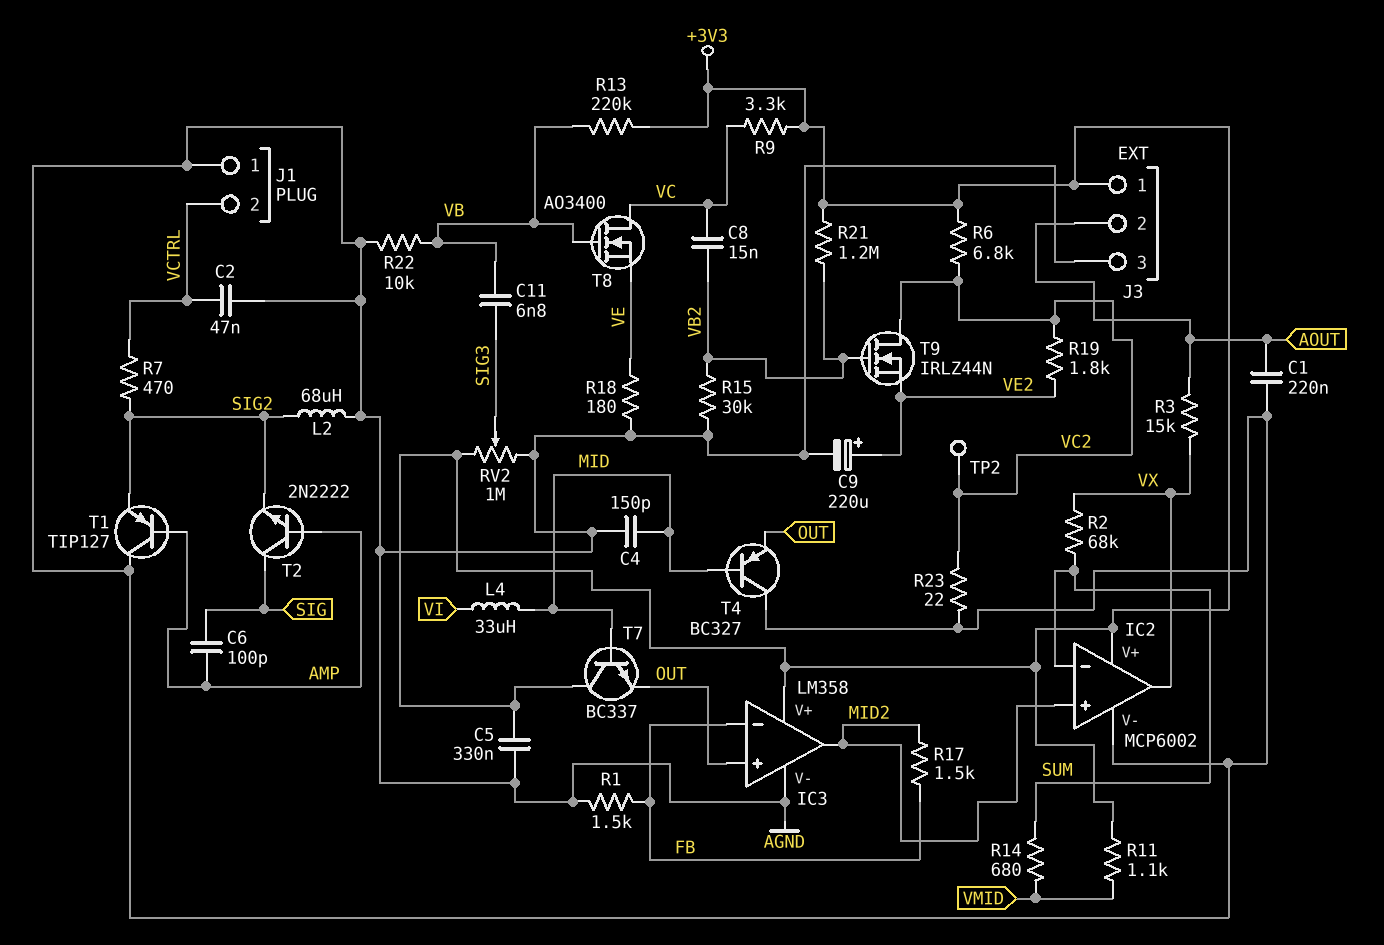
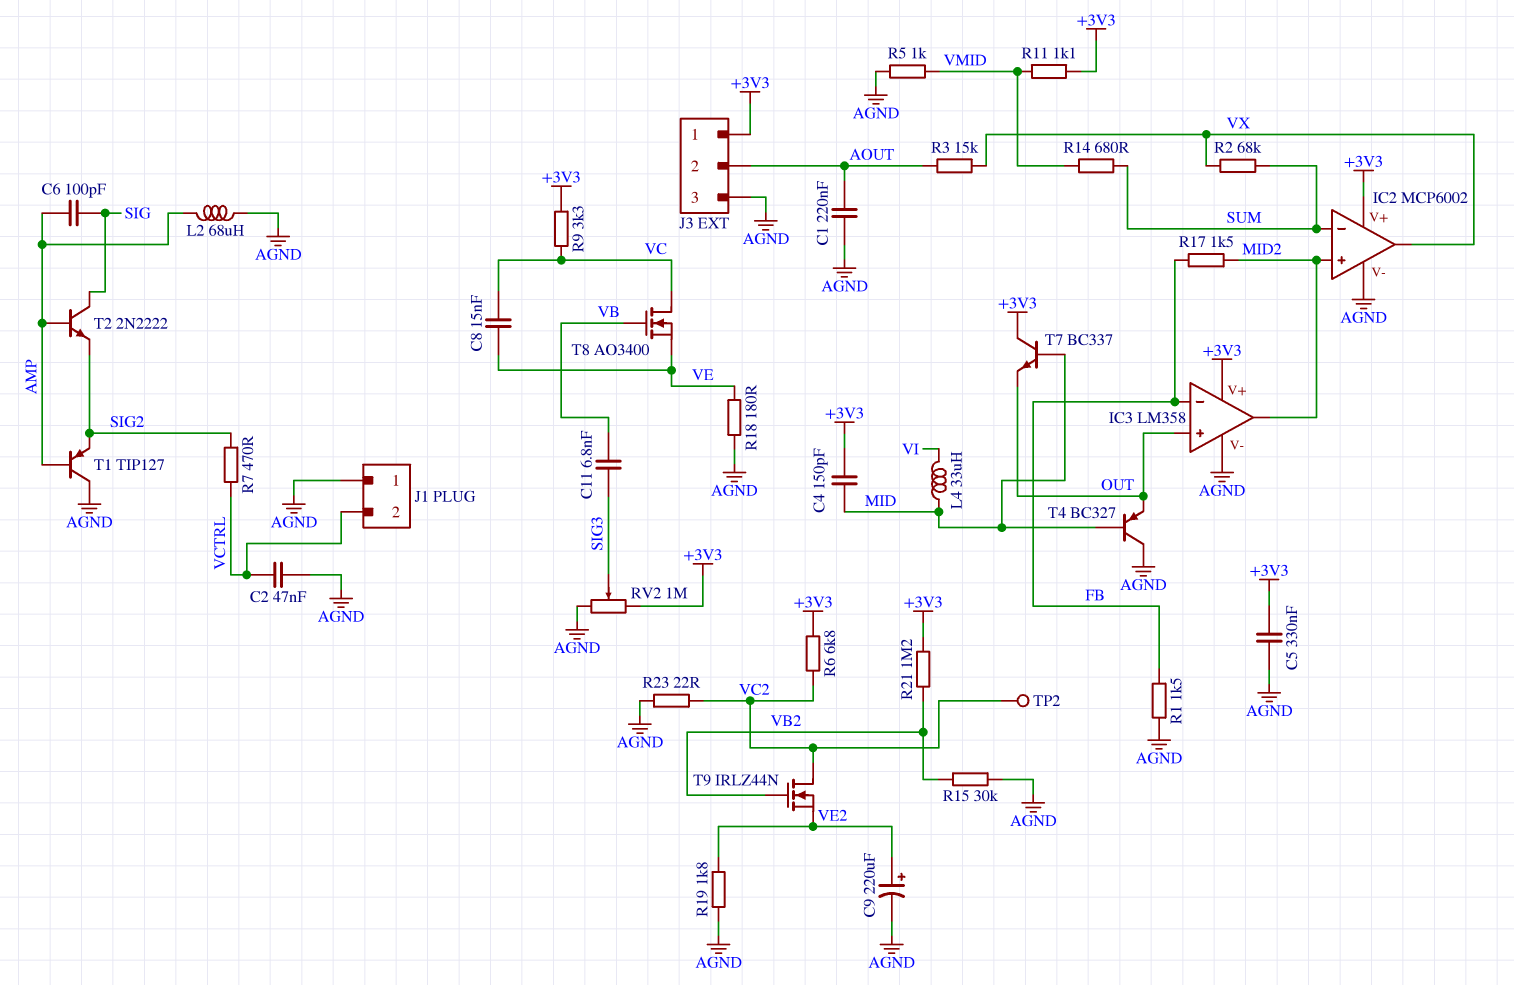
C4: 150pF (AGND, MID) -> 150pF (+3V3, MID)
C8: 15nF (VB2, VC) -> 15nF (VC, VE)
L2: 68uH (AGND, SIG2) -> 68uH (AGND, AMP)
R5: none -> 1k (AGND, VMID)
R13: 220k (+3V3, VB) -> none
R19: 1.8k (VC2, VE2) -> 1.8k (AGND, VE2)
R22: 10k (AGND, VB) -> none

